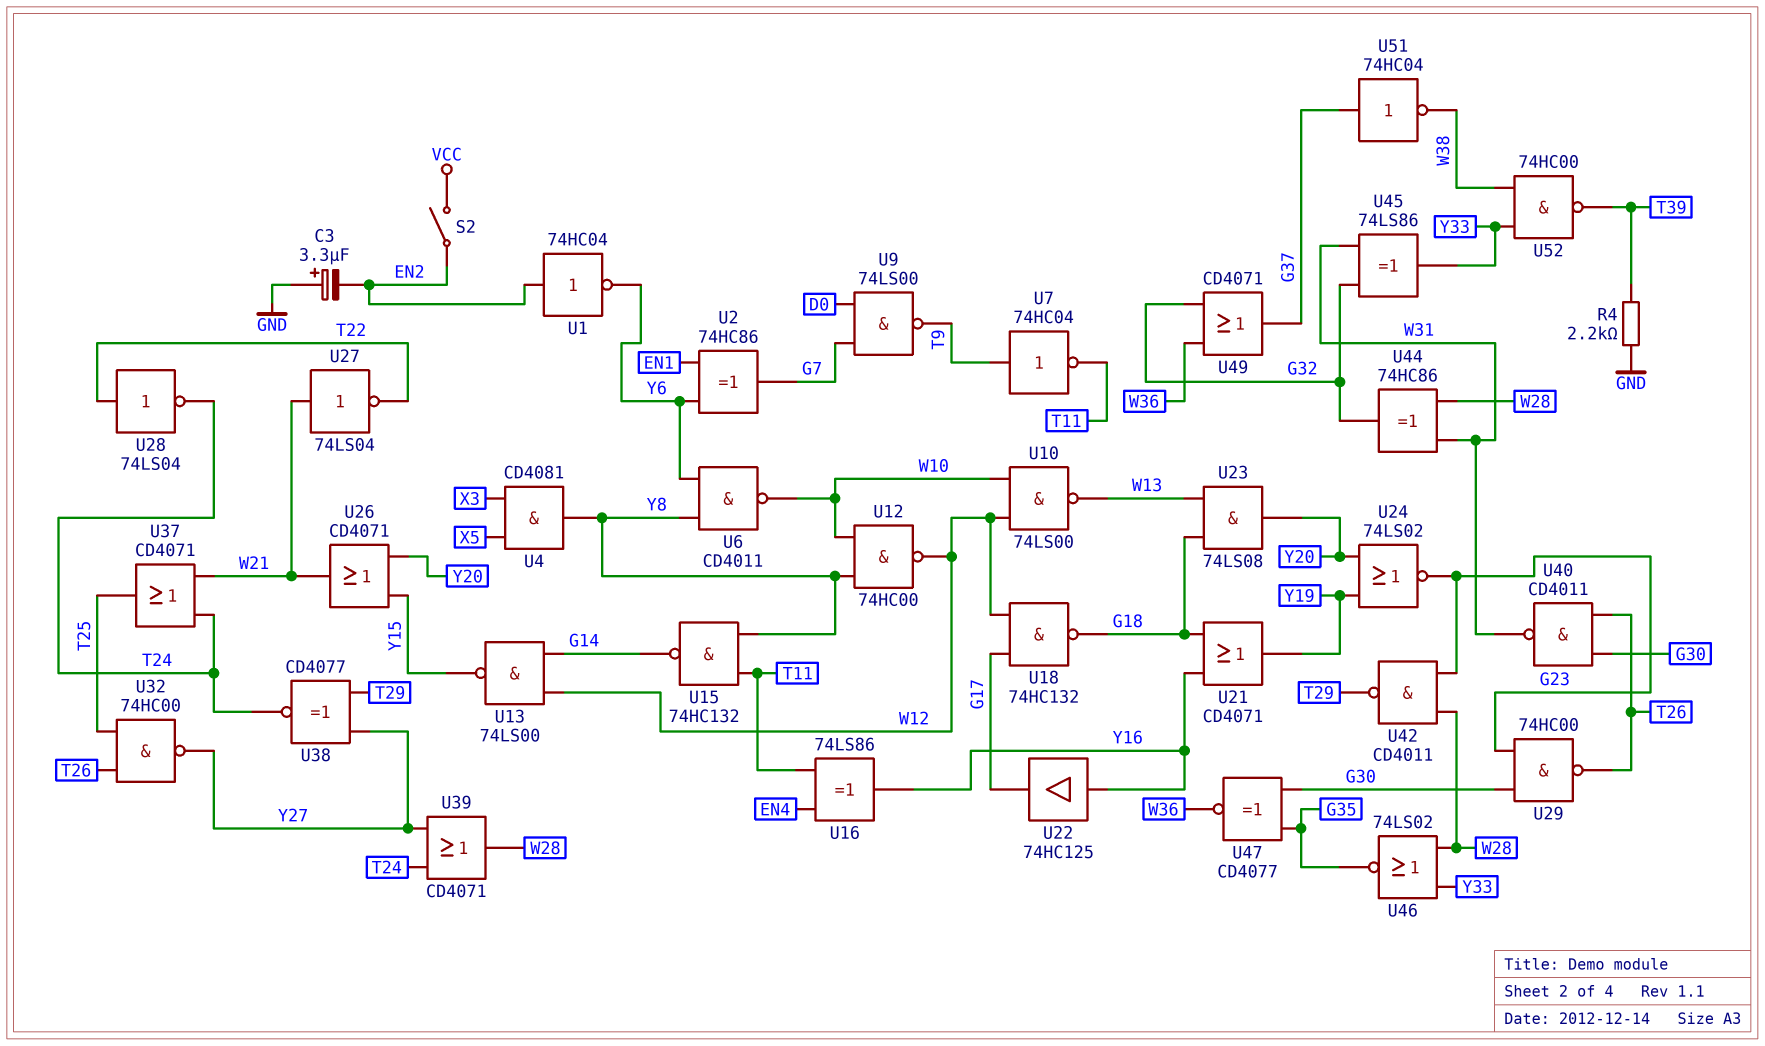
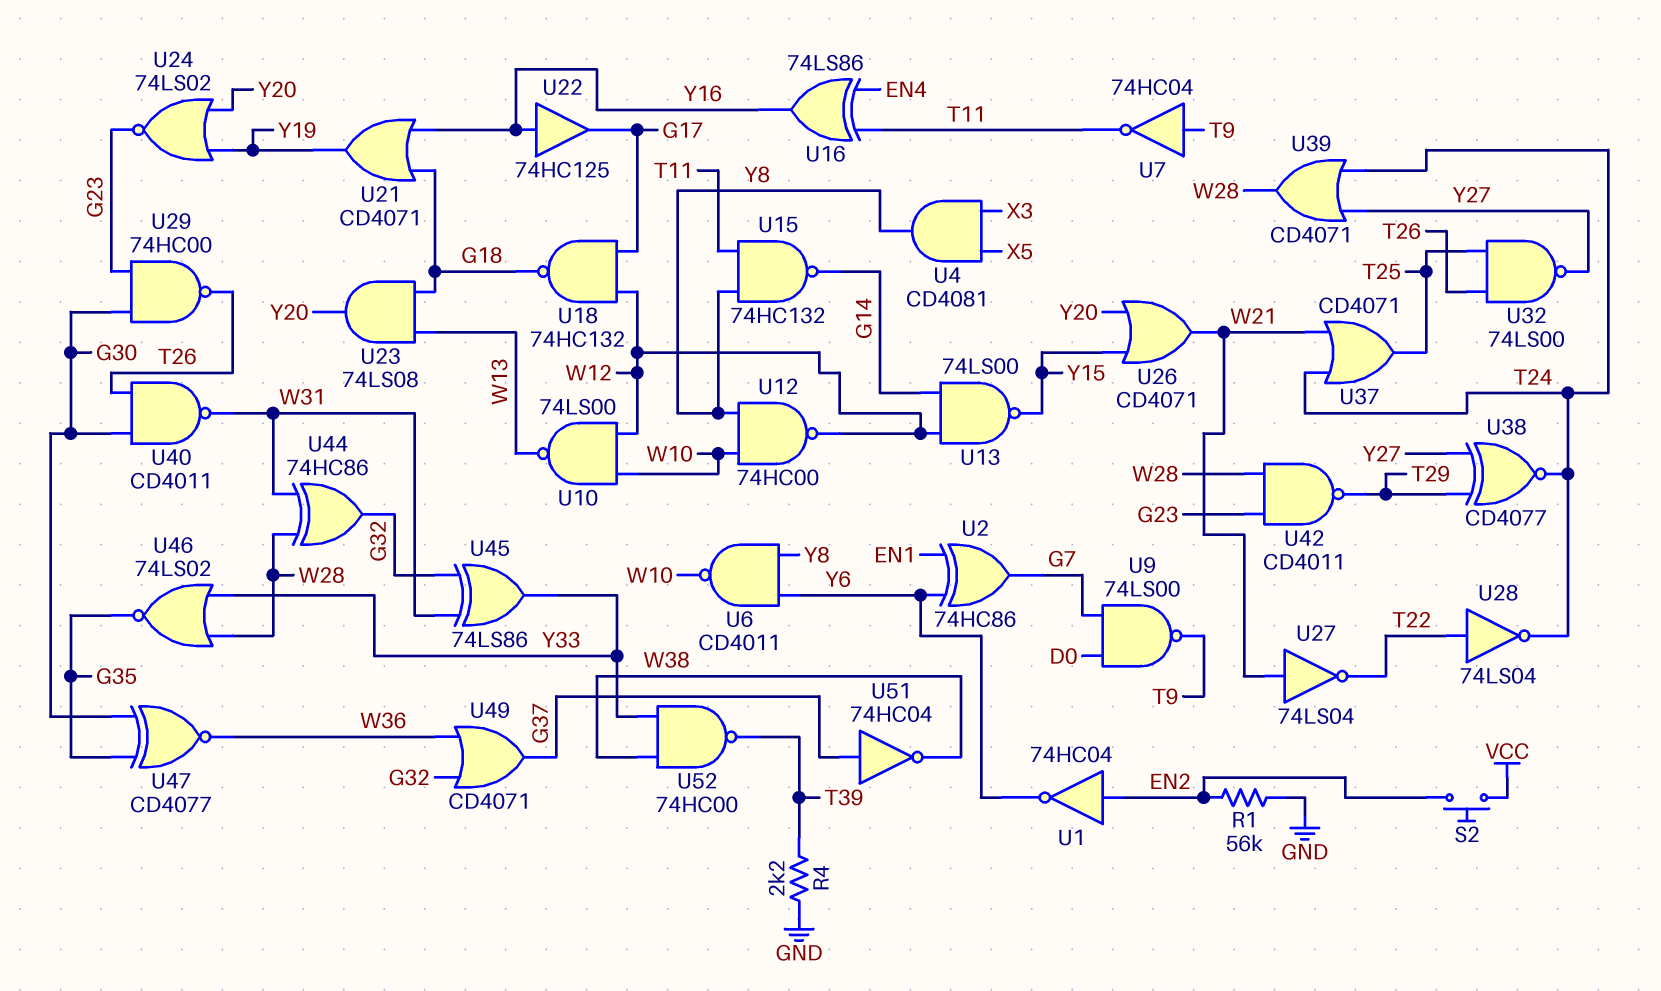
C3: 3.3uF (plus GND, minus EN2) -> none
R1: none -> 56k (EN2, GND)
S2: switch (EN2, VCC) -> button (EN2, VCC)
U32: NAND 74HC00 (in T25, in T26, out Y27) -> NAND 74LS00 (in T25, in T26, out Y27)

